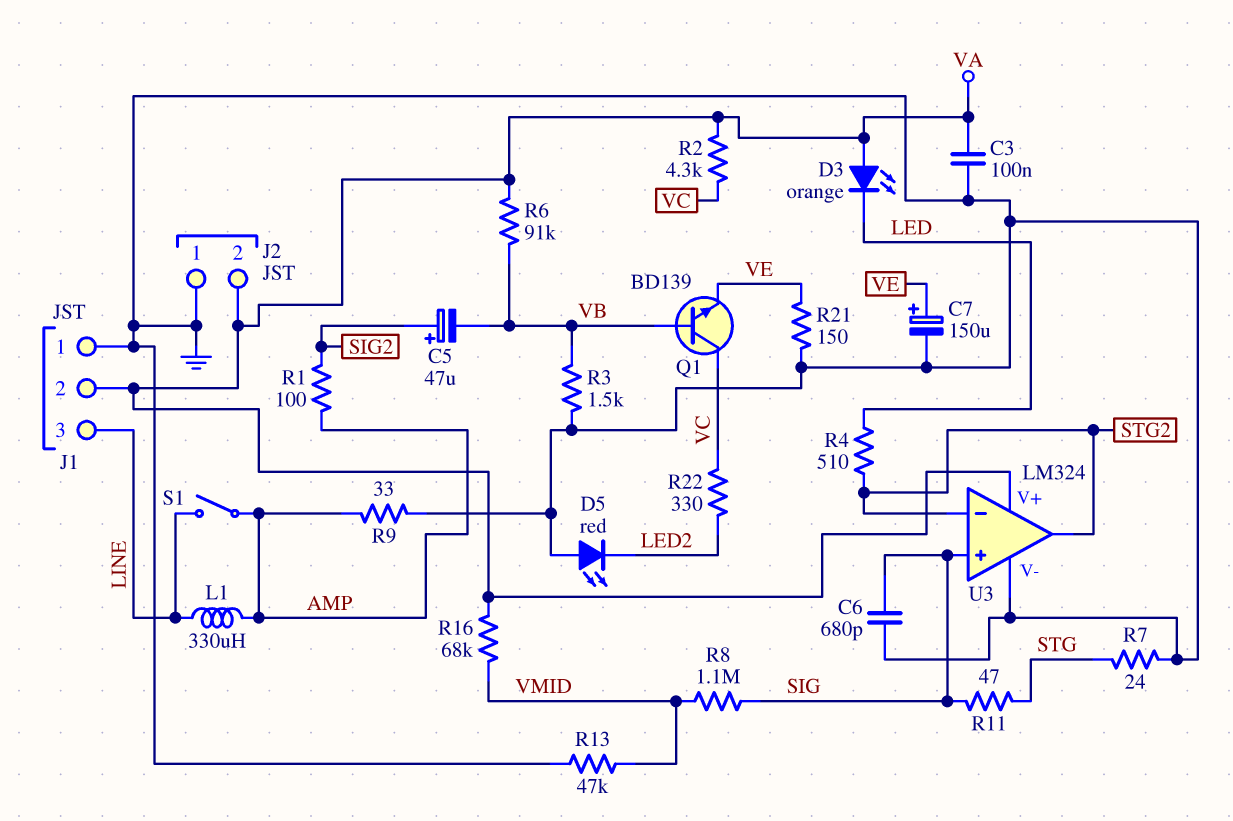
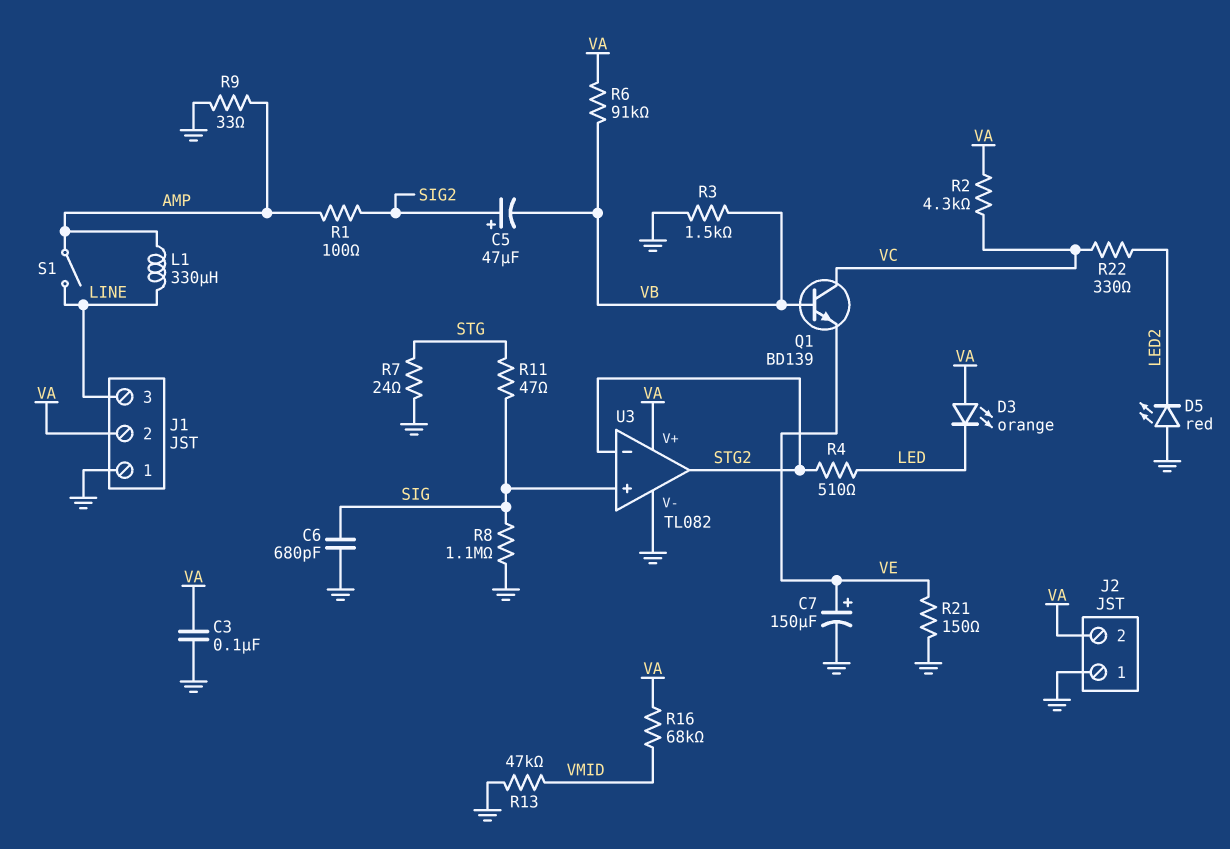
R8: 1.1M (SIG, VMID) -> 1.1M (GND, SIG)
U3: LM324 -> TL082

